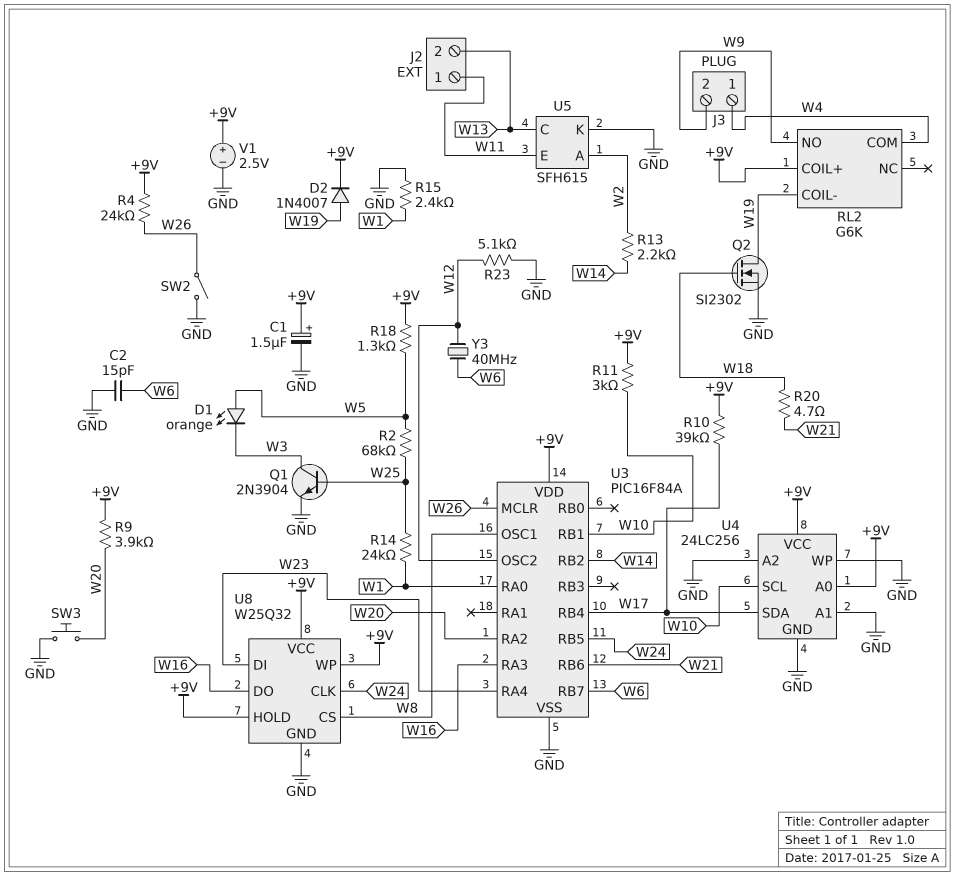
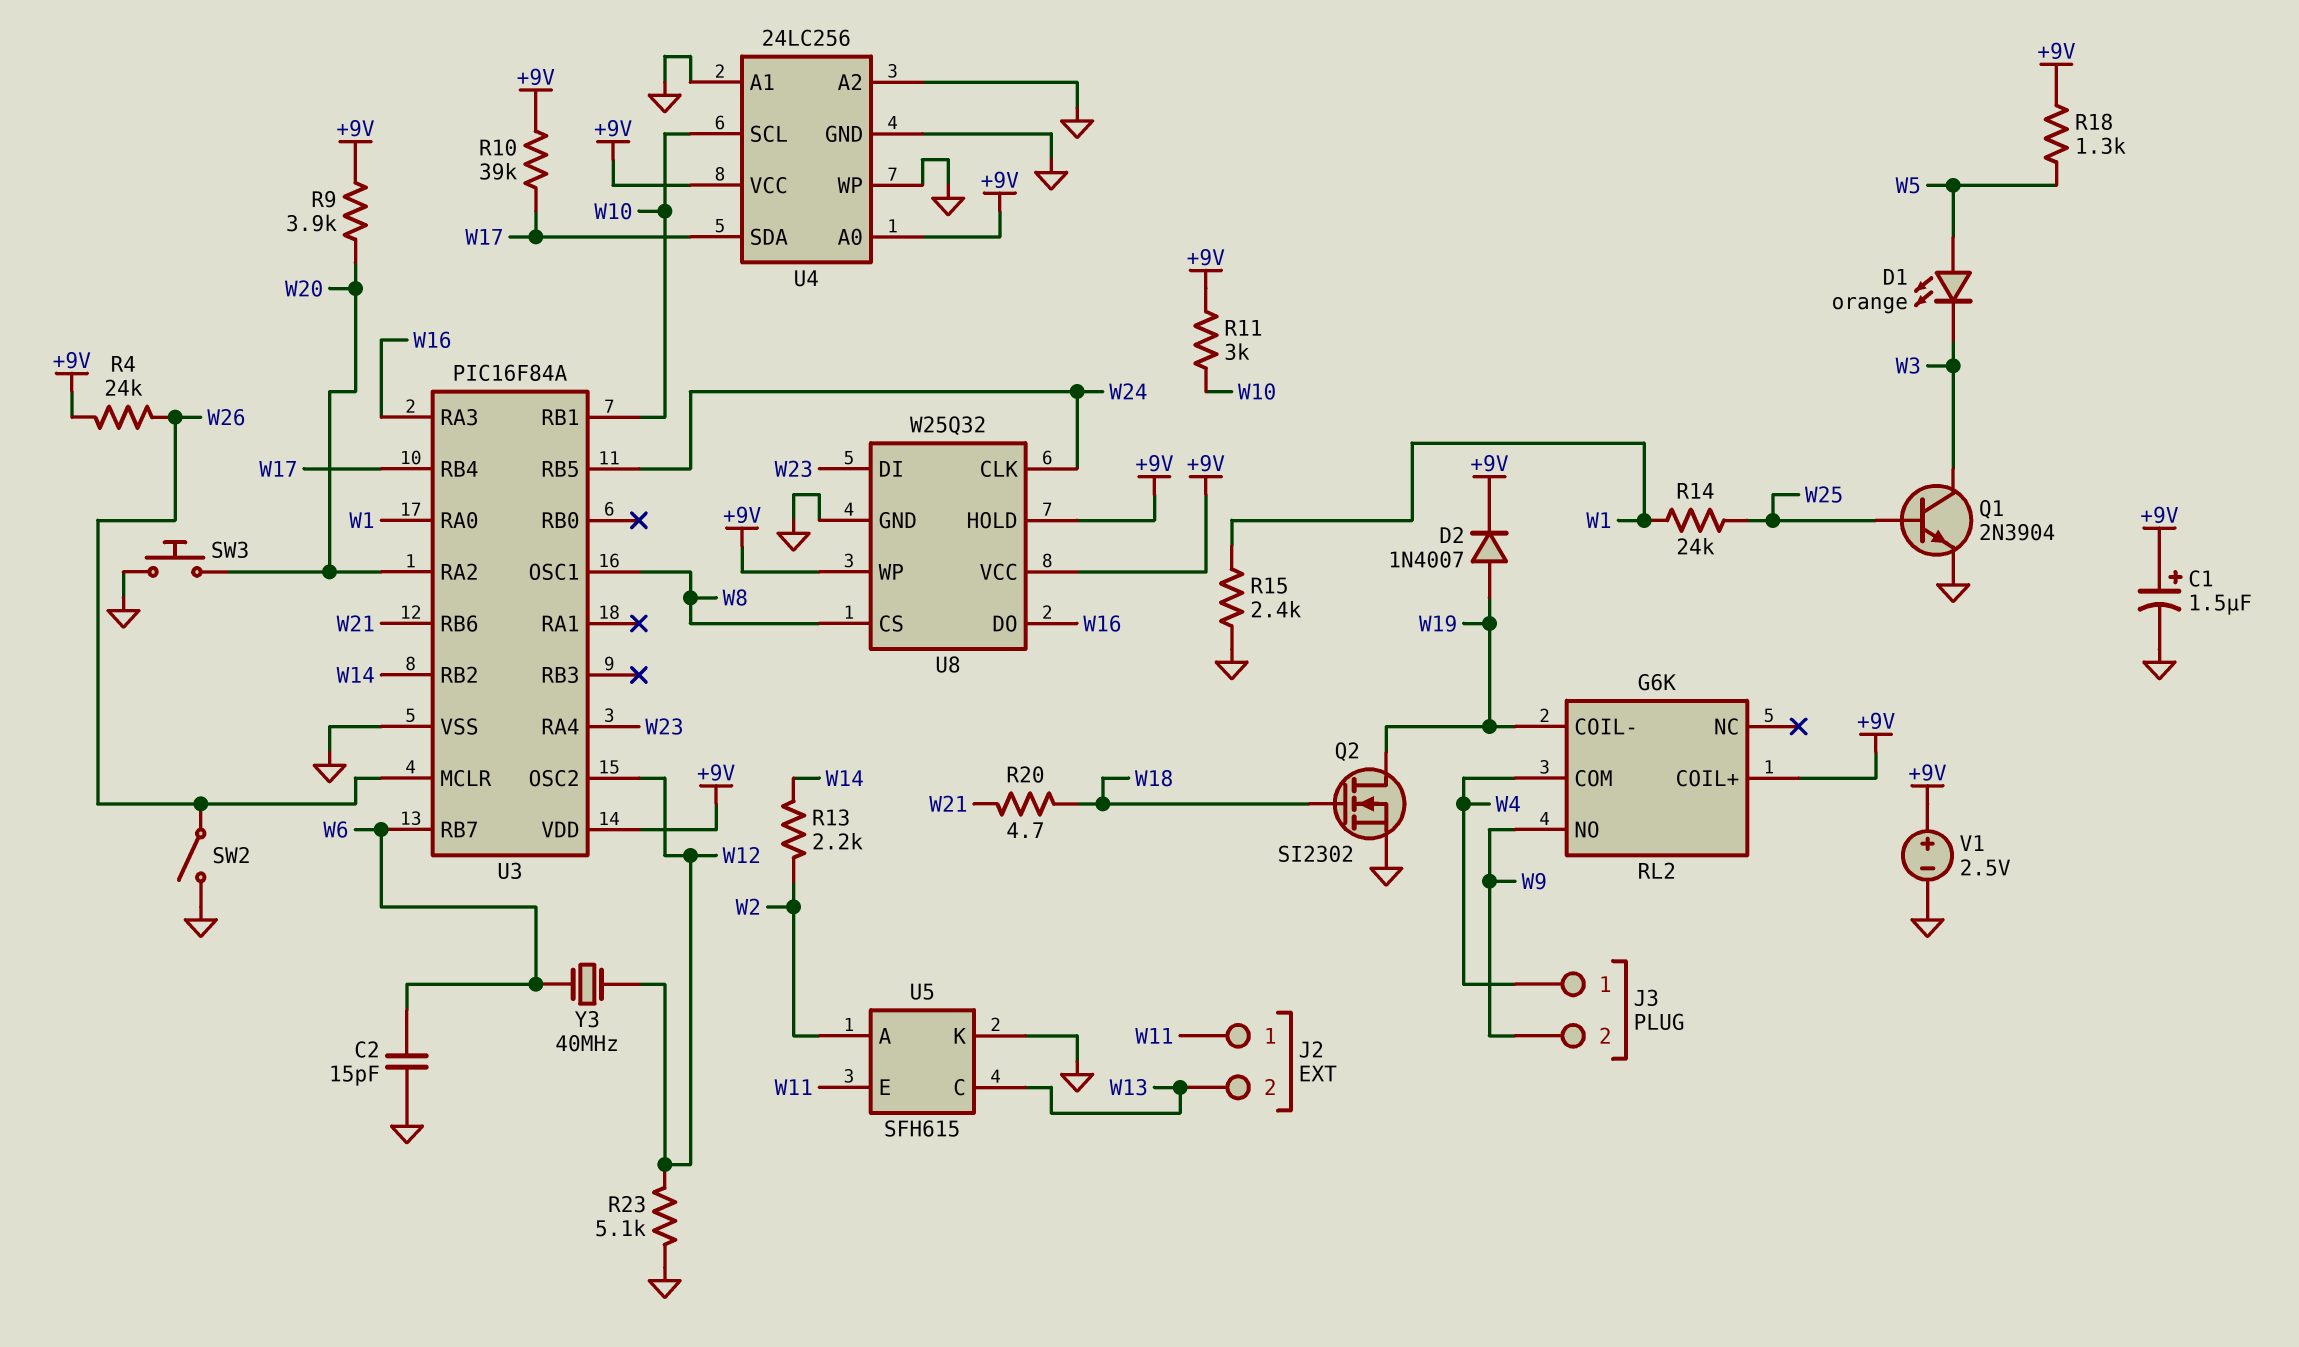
R2: 68k (W5, W25) -> none

